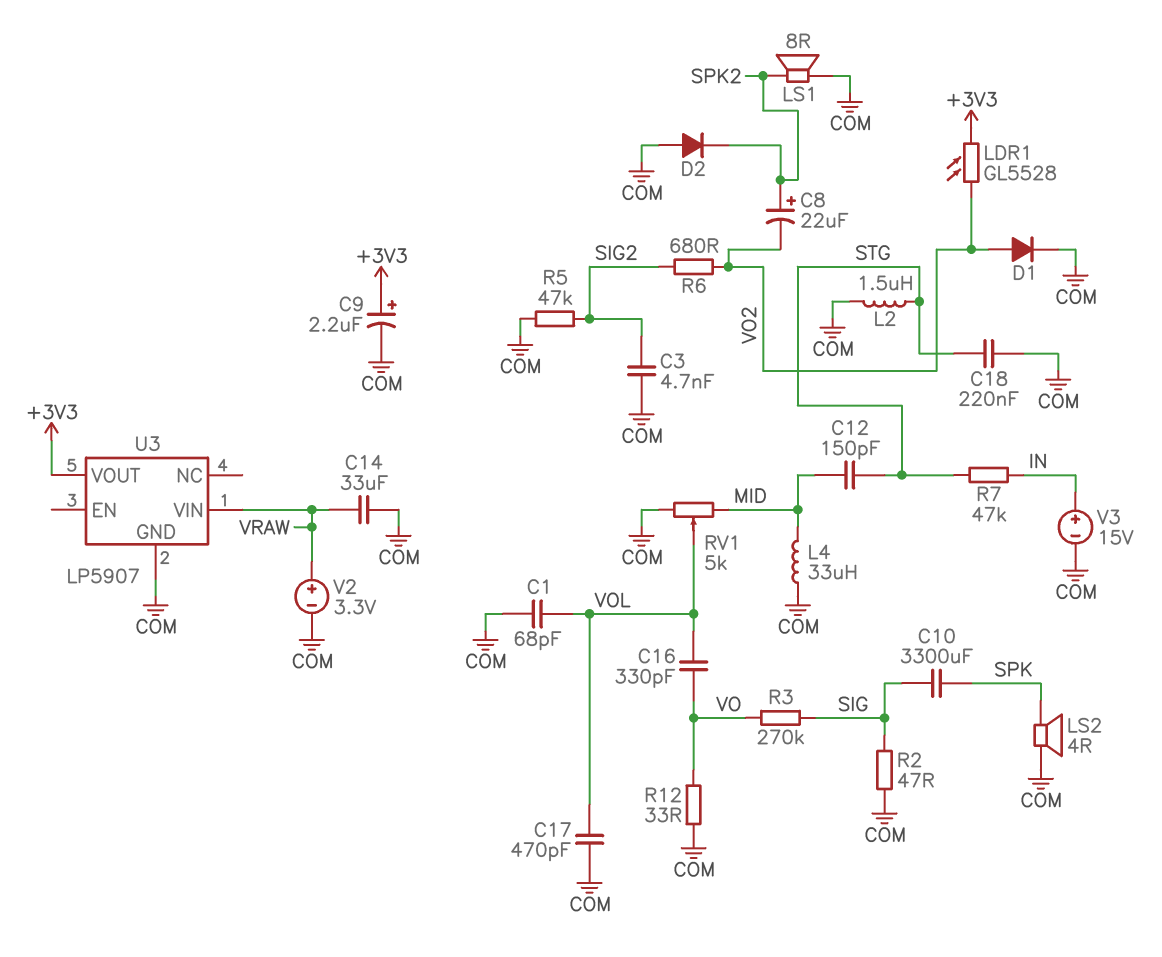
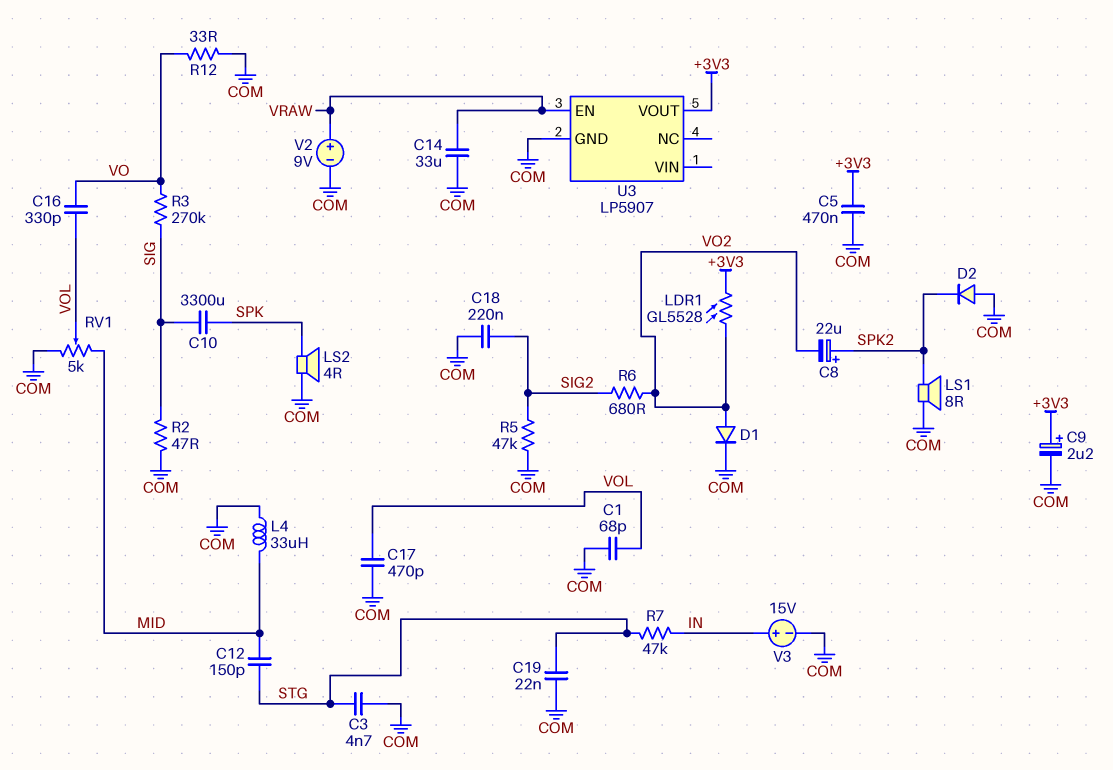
C3: 4.7nF (COM, SIG2) -> 4.7nF (COM, STG)
C5: none -> 470nF (+3V3, COM)
C18: 220nF (COM, STG) -> 220nF (COM, SIG2)
C19: none -> 22nF (COM, STG)
L2: 1.5uH (COM, STG) -> none
U3 pin EN: none -> VRAW
U3 pin VIN: VRAW -> none
V2: 3.3V (plus VRAW, minus COM) -> 9V (plus VRAW, minus COM)

